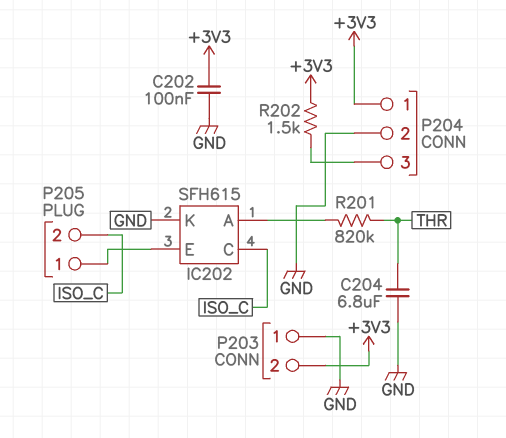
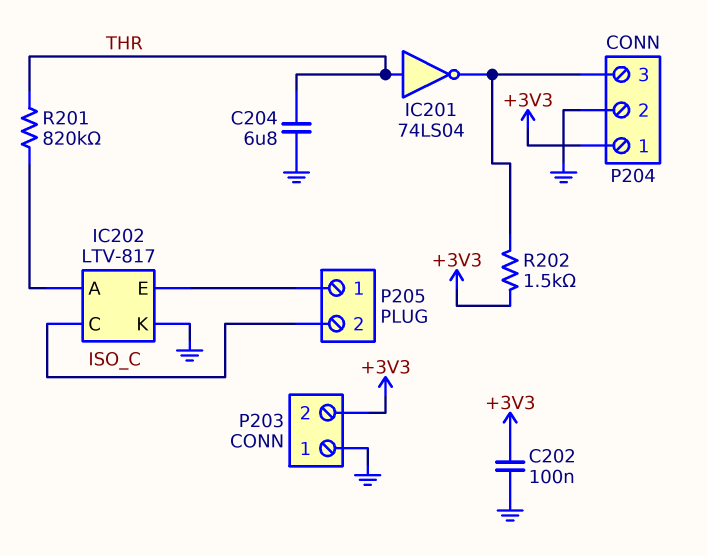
IC201: none -> NOT 74LS04 (in THR, out P204/3)
IC202: SFH615 -> LTV-817

